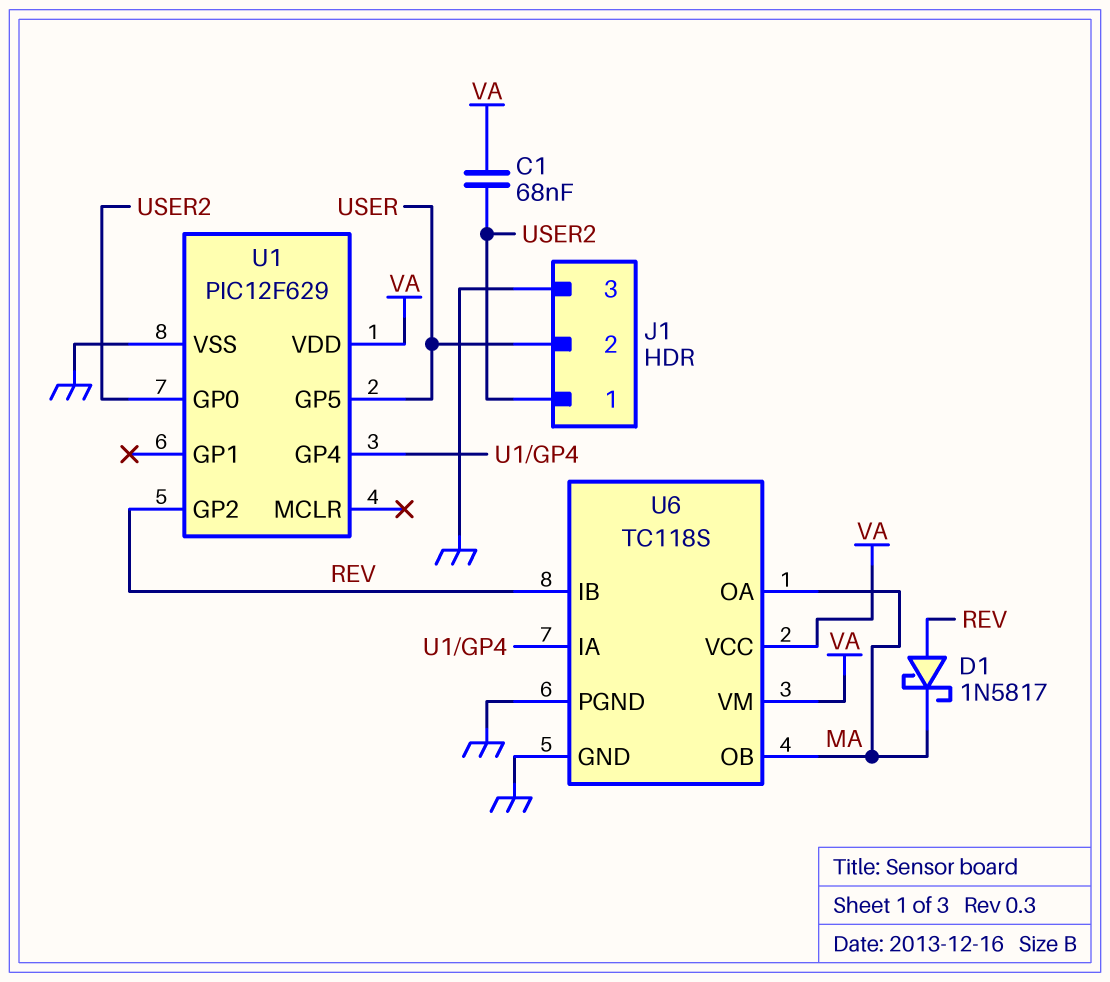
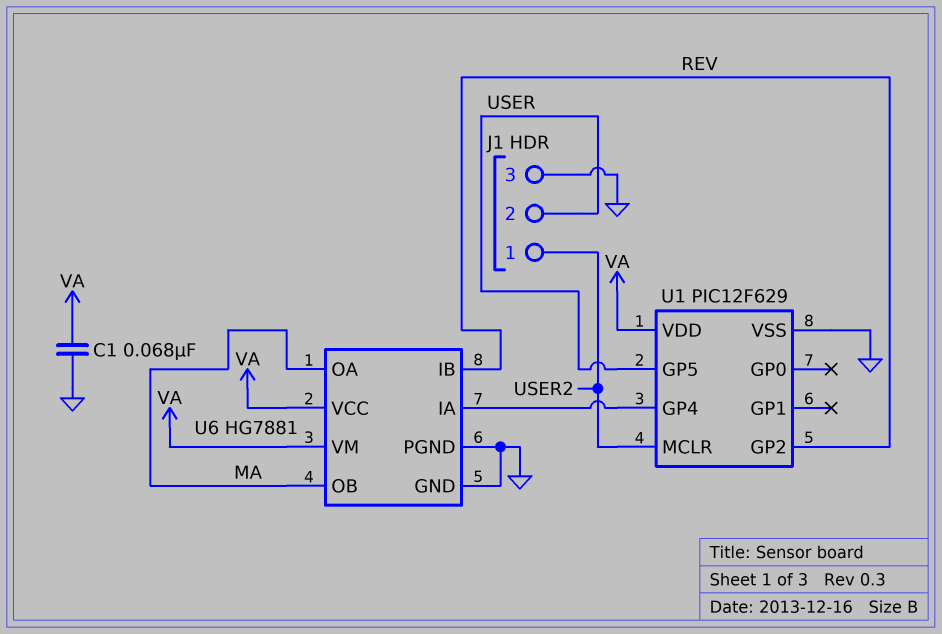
C1: 68nF (USER2, VA) -> 68nF (GND, VA)
D1: schottky 1N5817 (A REV, K MA) -> none
U1 pin GP0: USER2 -> none
U1 pin MCLR: none -> USER2
U6: TC118S -> HG7881

